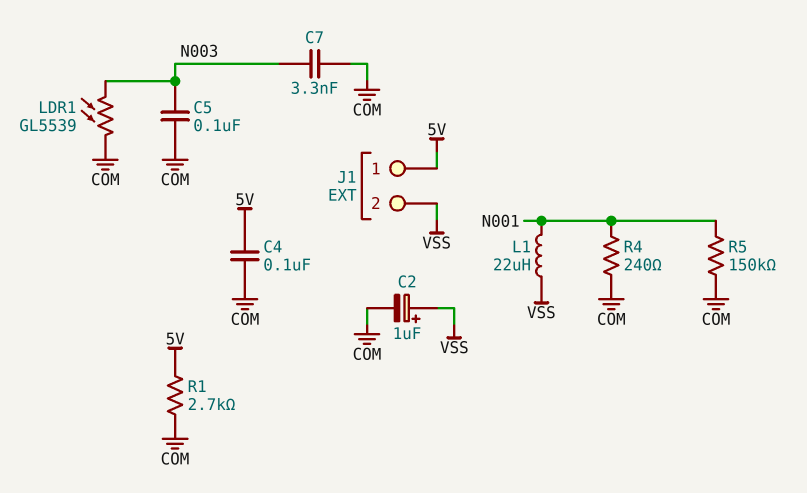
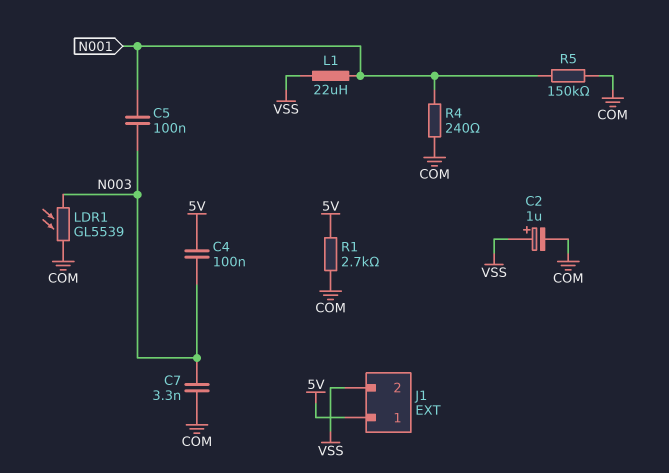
C4: 100nF (5V, COM) -> 100nF (5V, N003)
C5: 100nF (COM, N003) -> 100nF (N001, N003)

